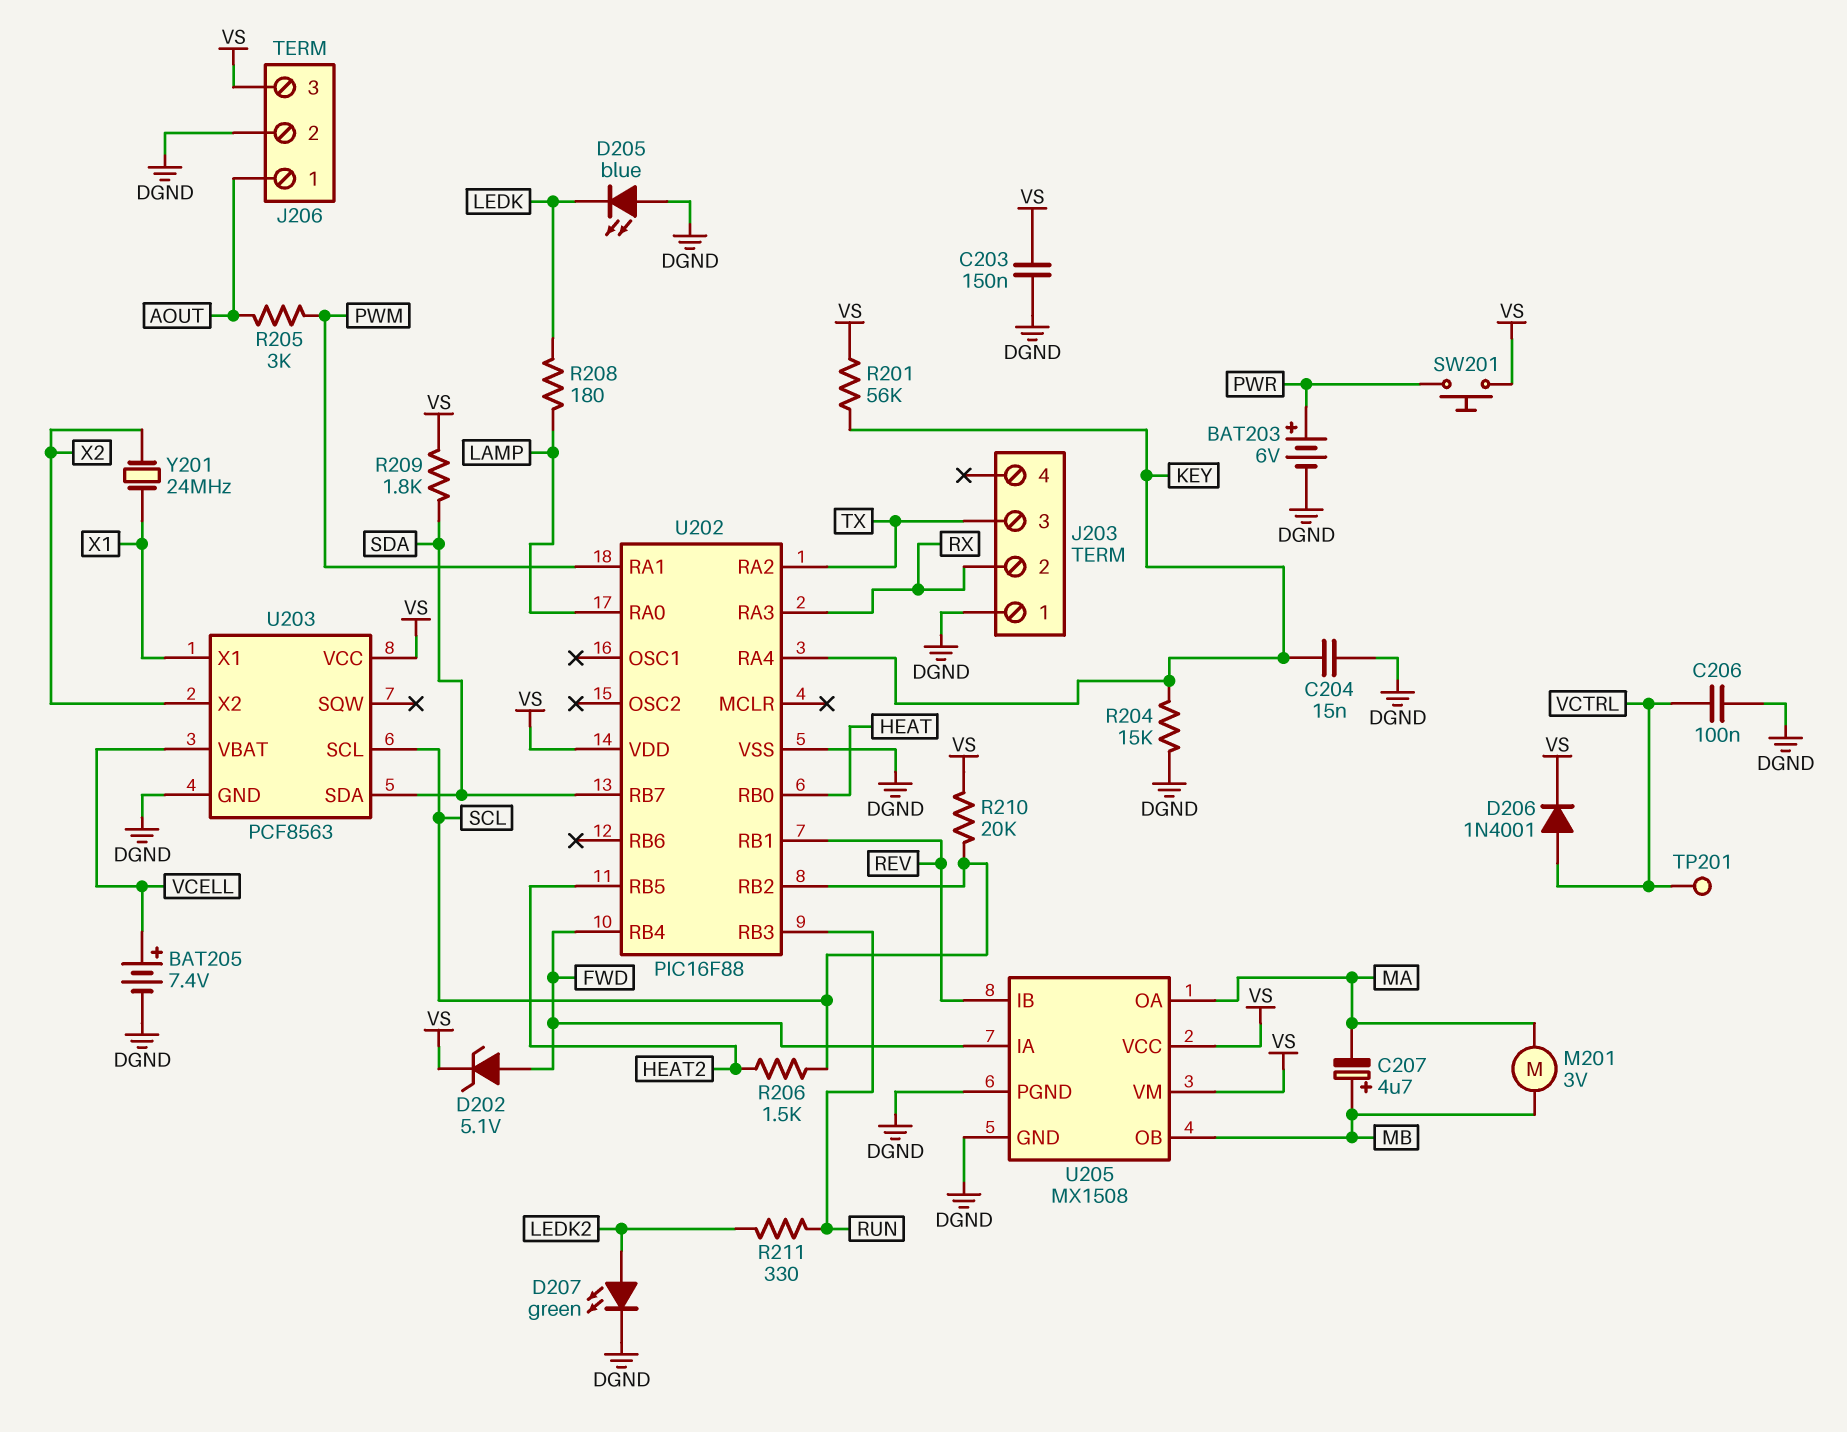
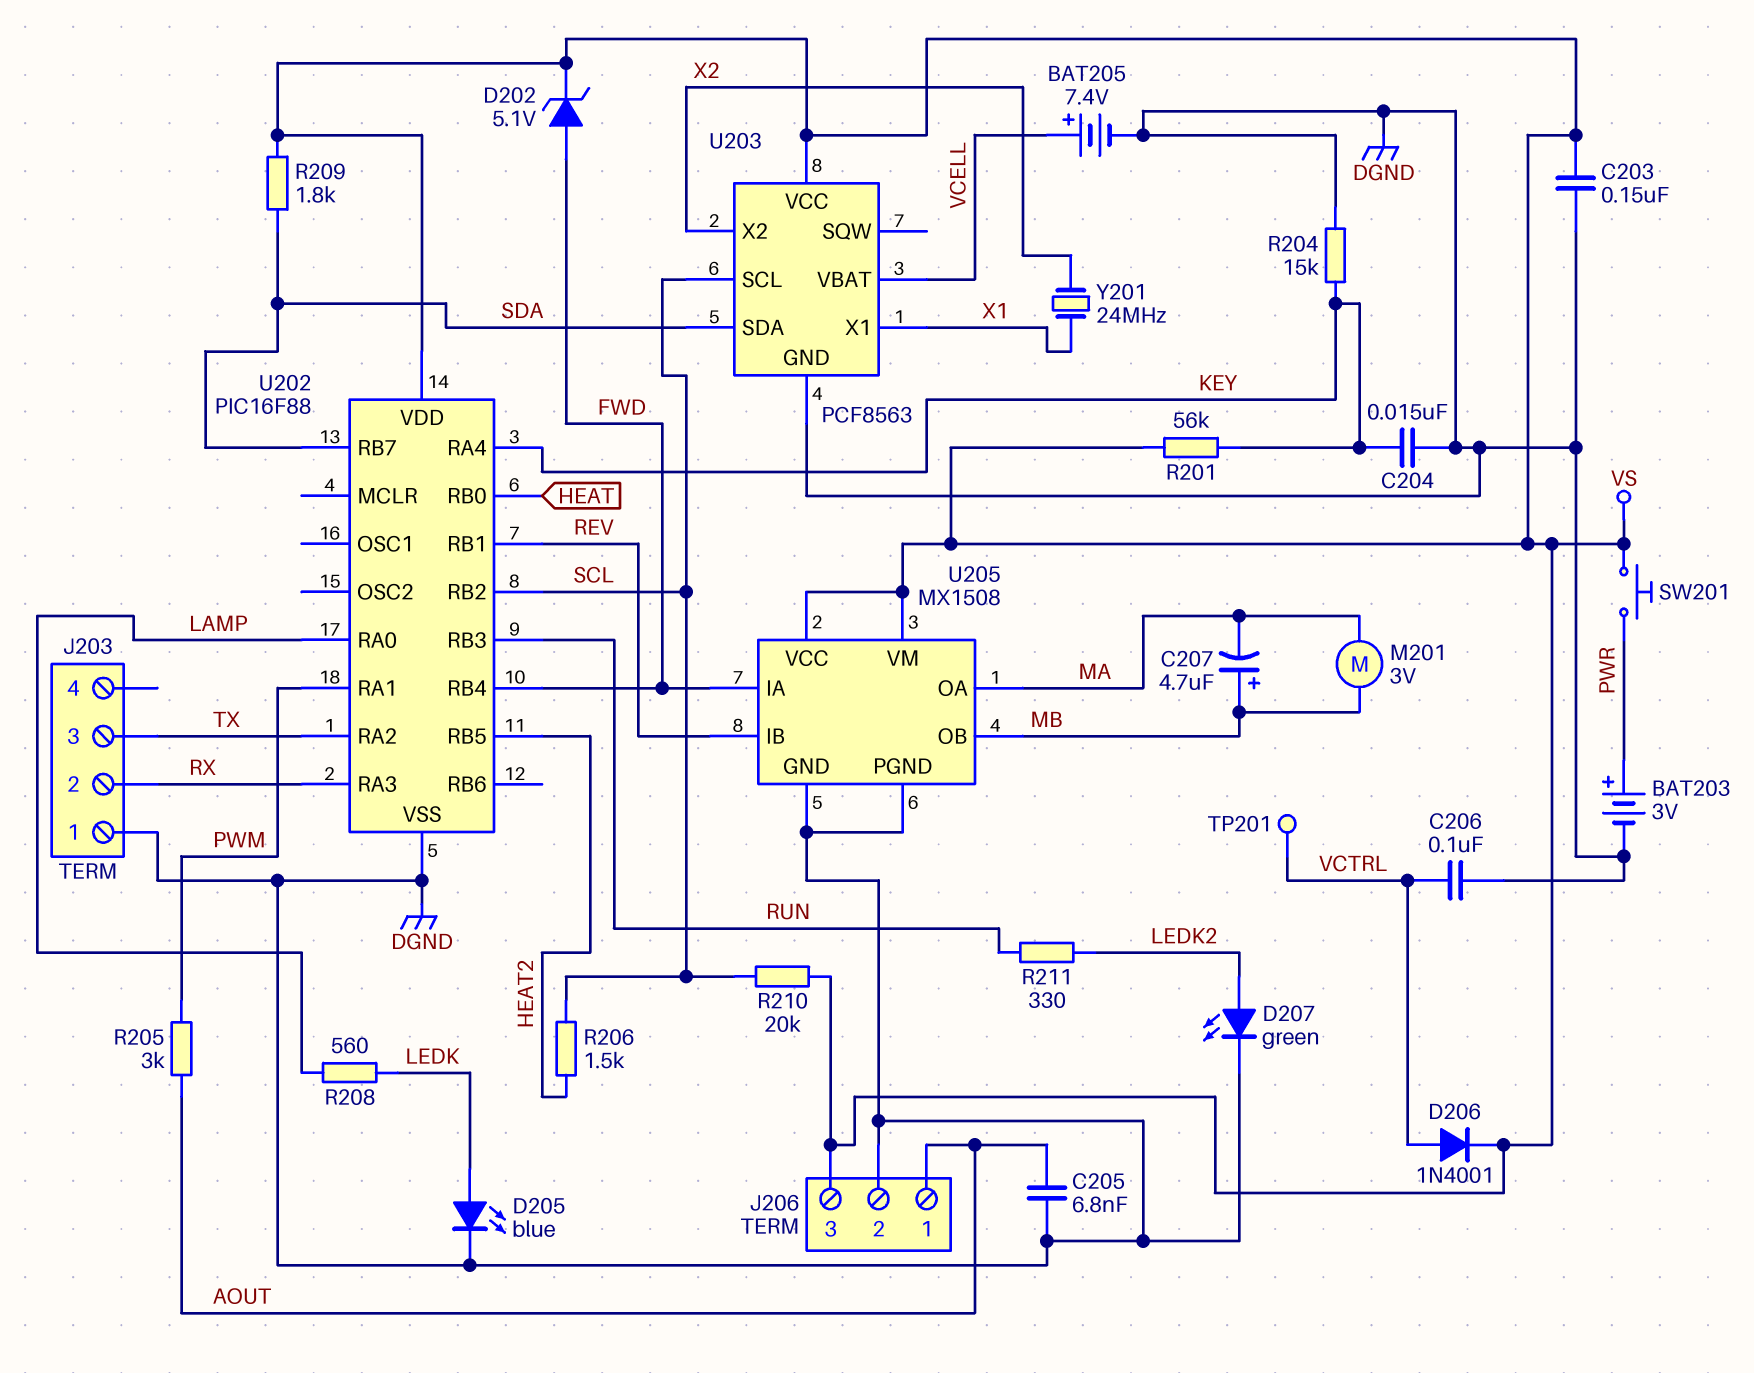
BAT203: 6V (plus PWR, minus DGND) -> 3V (plus PWR, minus DGND)
C205: none -> 6.8nF (AOUT, DGND)
D205: LED blue (A DGND, K LEDK) -> LED blue (A LEDK, K DGND)
R208: 180 (LAMP, LEDK) -> 560 (LAMP, LEDK)

